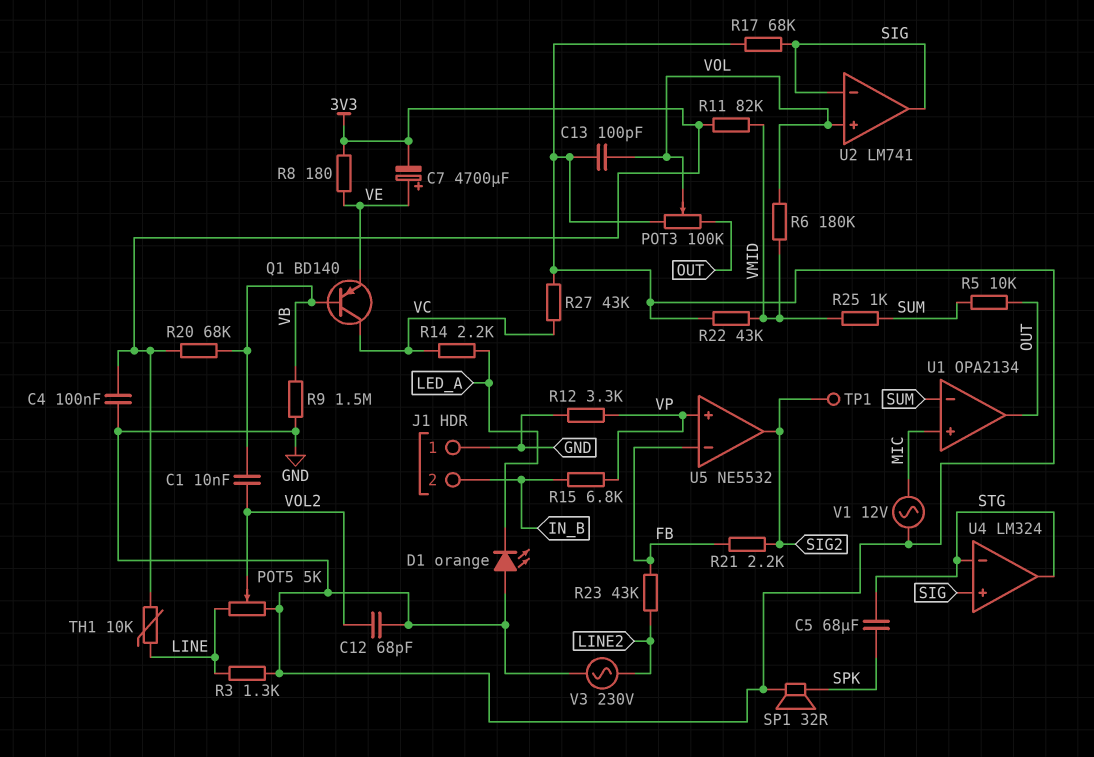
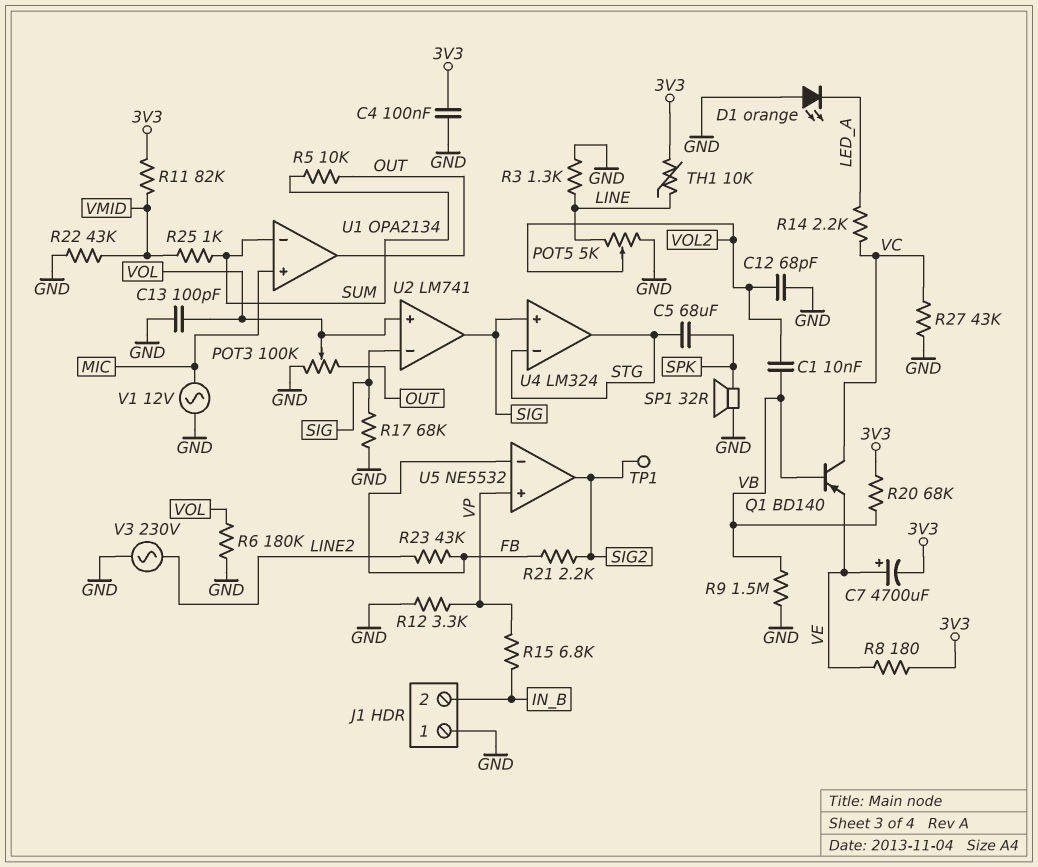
R6: 180k (VMID, VOL) -> 180k (GND, VOL)

